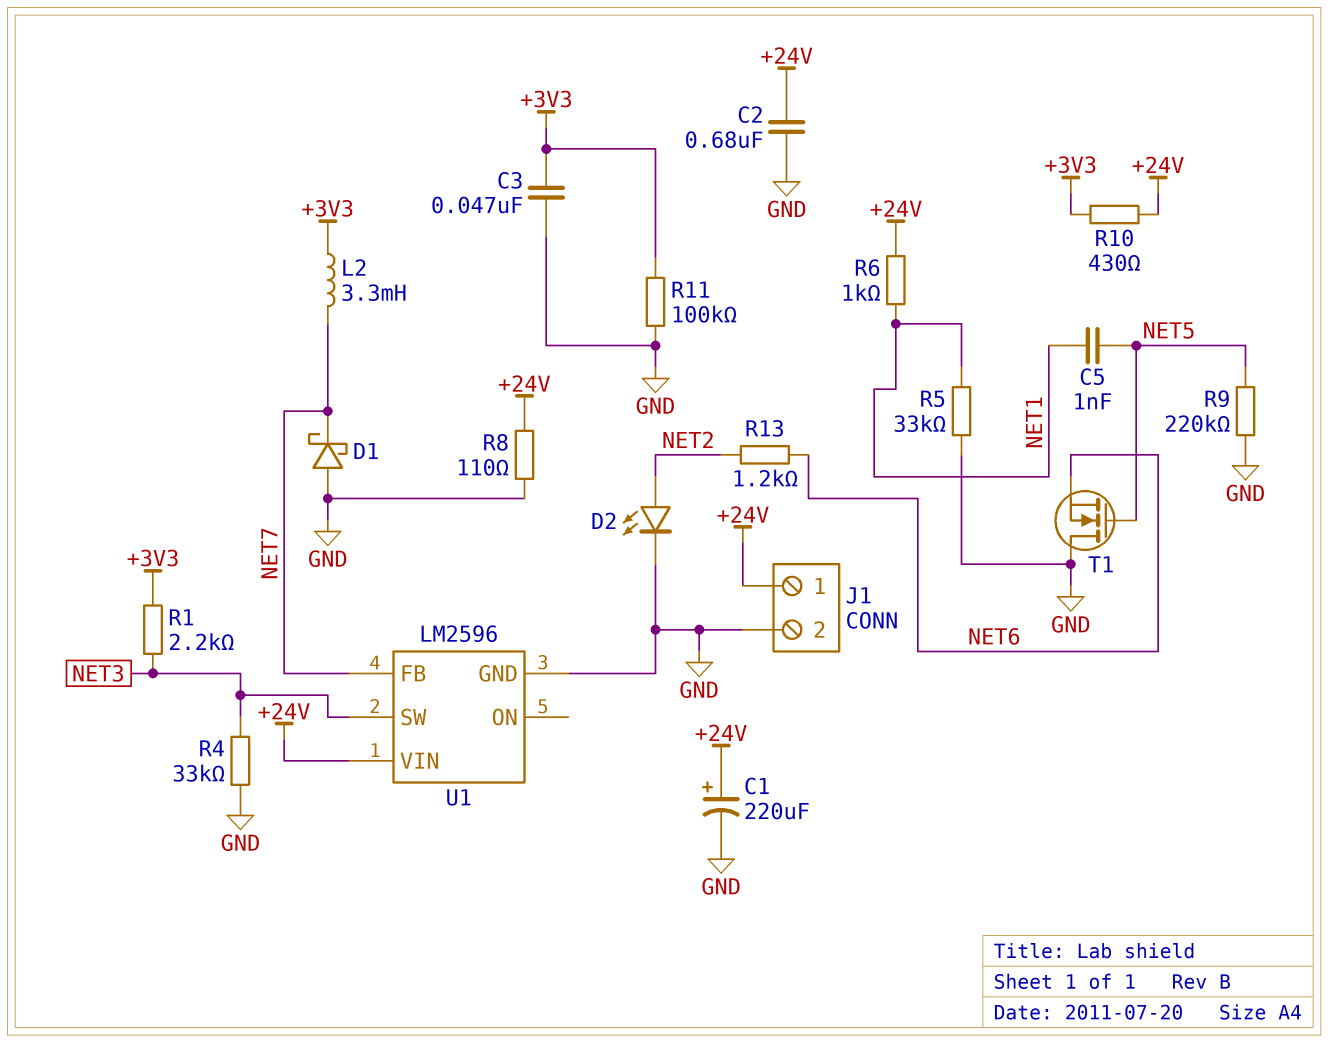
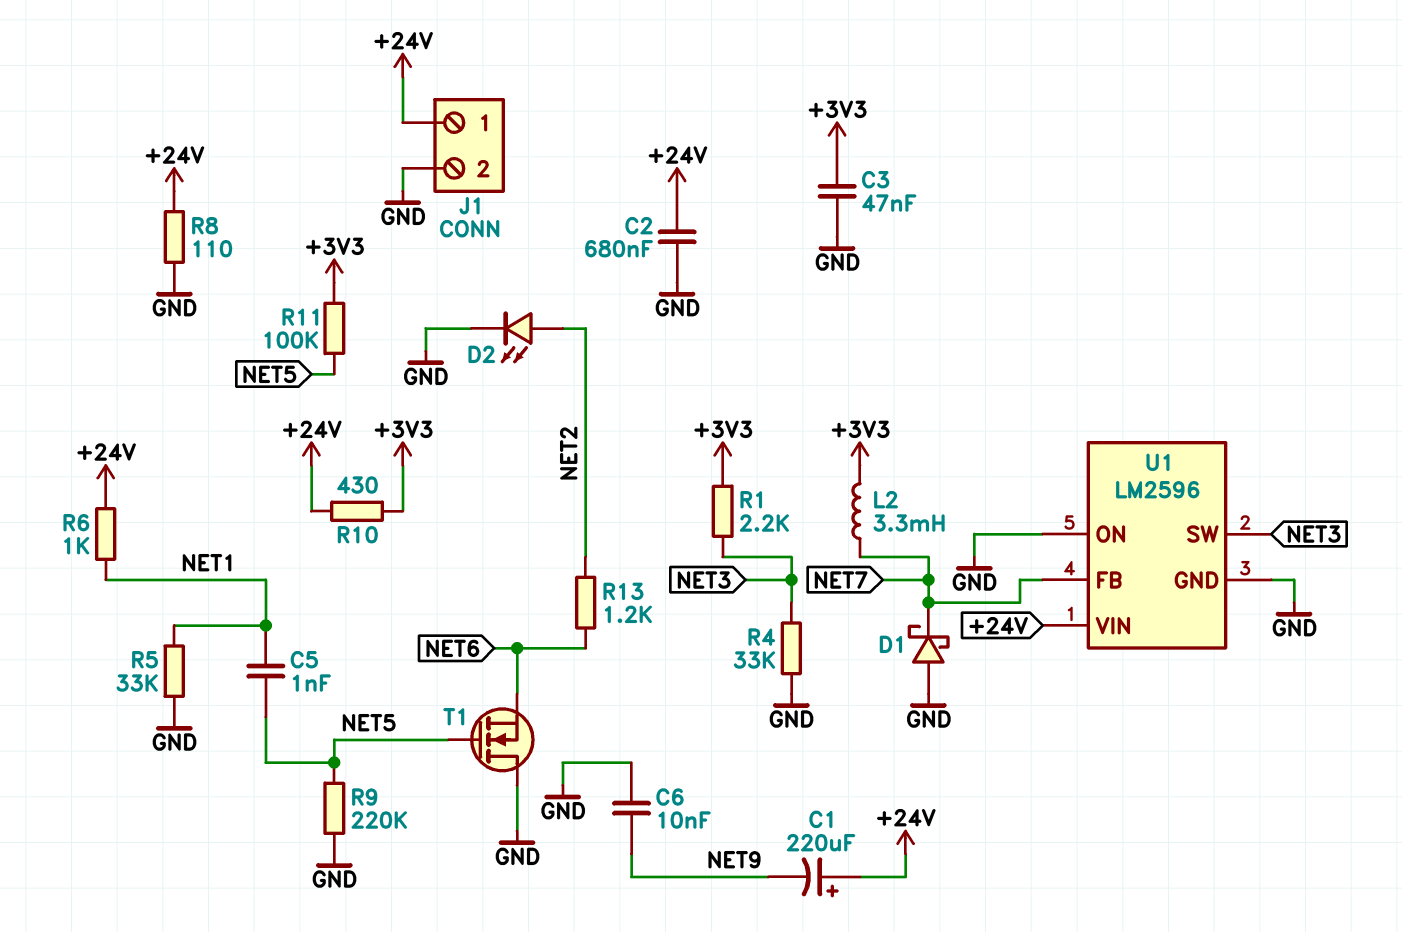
C1: 220uF (plus +24V, minus GND) -> 220uF (plus +24V, minus NET9)
C6: none -> 10nF (GND, NET9)
R11: 100k (+3V3, GND) -> 100k (+3V3, NET5)
U1 pin ON: none -> GND

